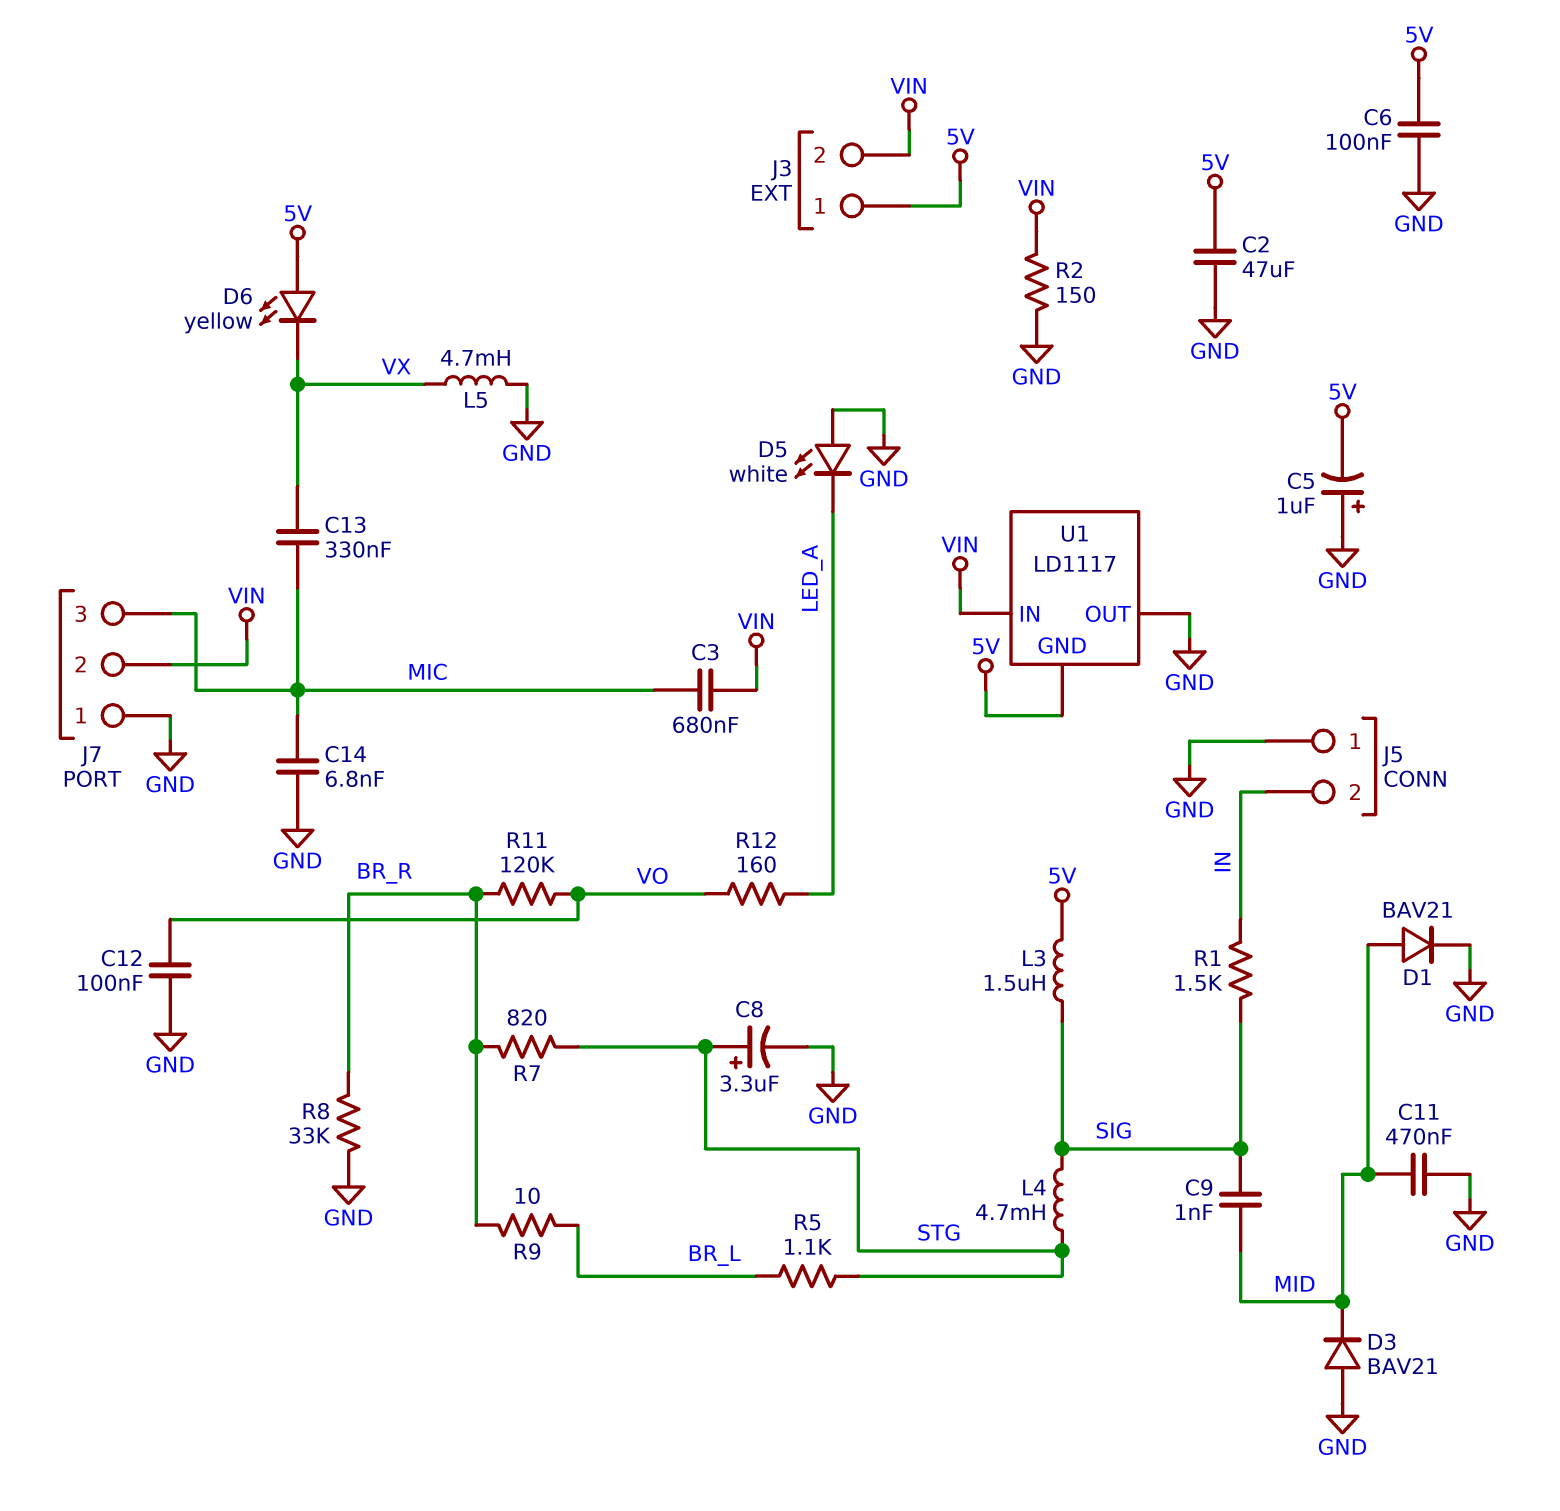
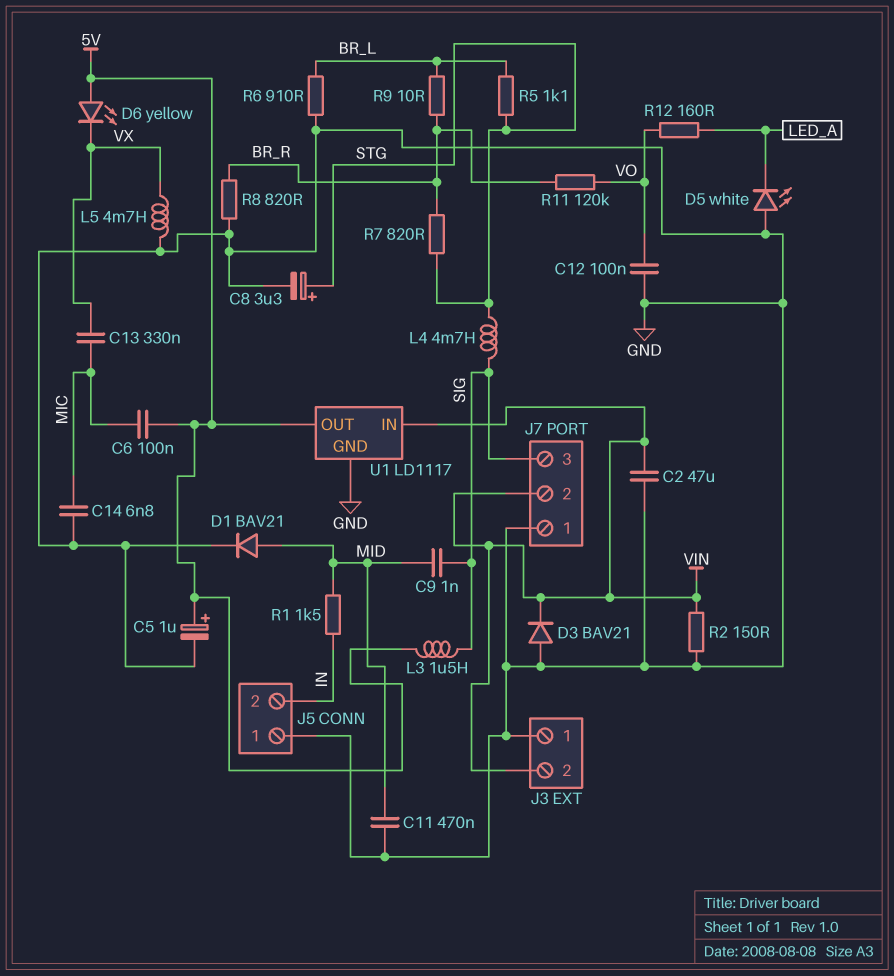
C2: 47uF (5V, GND) -> 47uF (GND, VIN)
C3: 680nF (MIC, VIN) -> none
C5: 1uF (plus GND, minus 5V) -> 1uF (plus 5V, minus GND)
C6: 100nF (5V, GND) -> 100nF (5V, MIC)
D3: diode BAV21 (A GND, K MID) -> diode BAV21 (A GND, K VIN)
J3 pin 1: 5V -> GND
J7 pin 3: MIC -> SIG
R1: 1.5k (IN, SIG) -> 1.5k (IN, MID)
R6: none -> 910 (BR_L, GND)
R8: 33k (BR_R, GND) -> 820 (BR_R, GND)
U1 pin GND: 5V -> GND
U1 pin OUT: GND -> 5V

